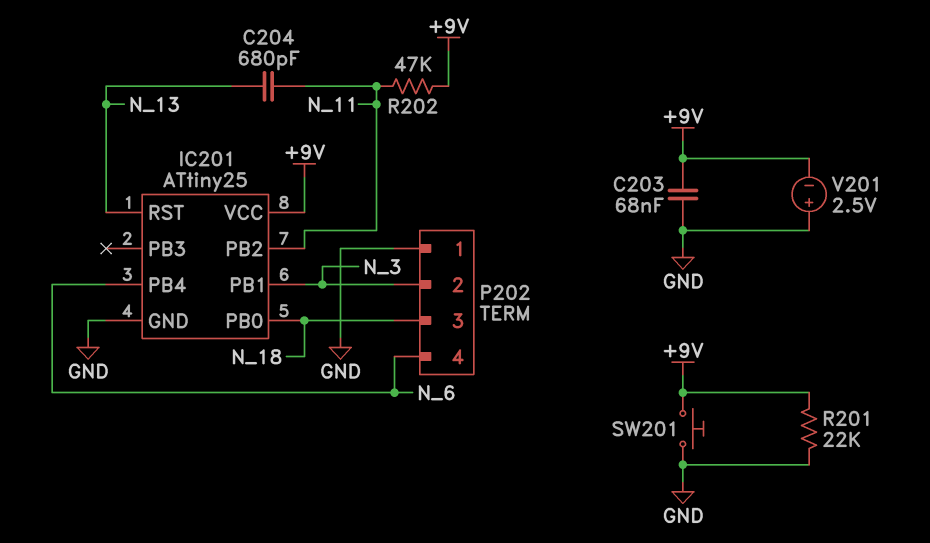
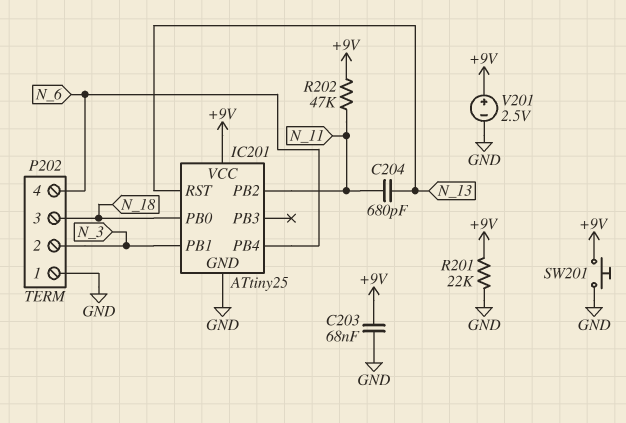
V201: 2.5V (plus GND, minus +9V) -> 2.5V (plus +9V, minus GND)

